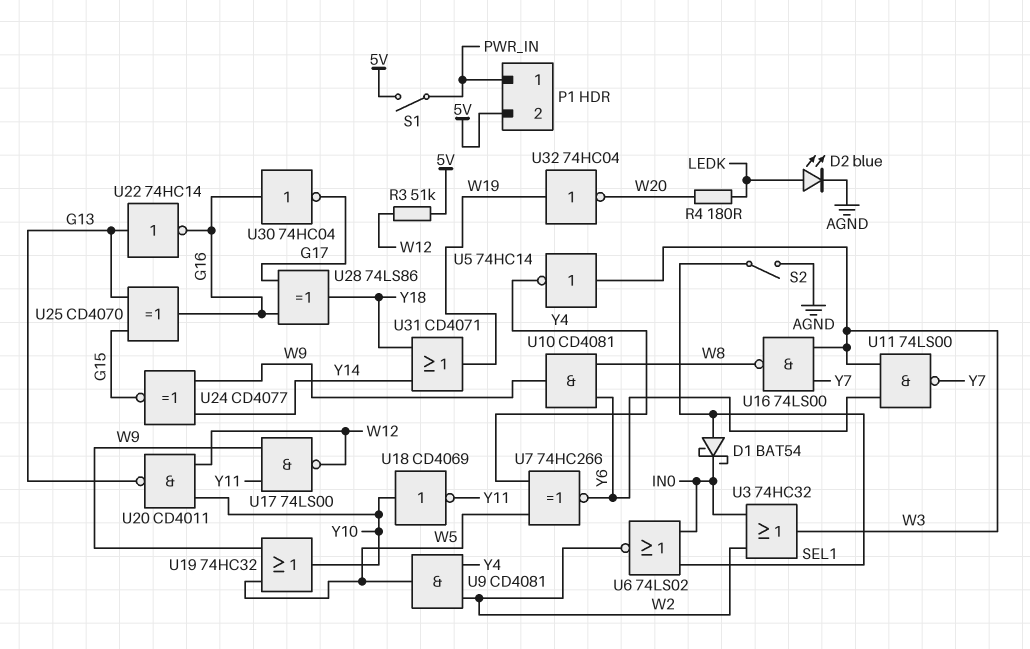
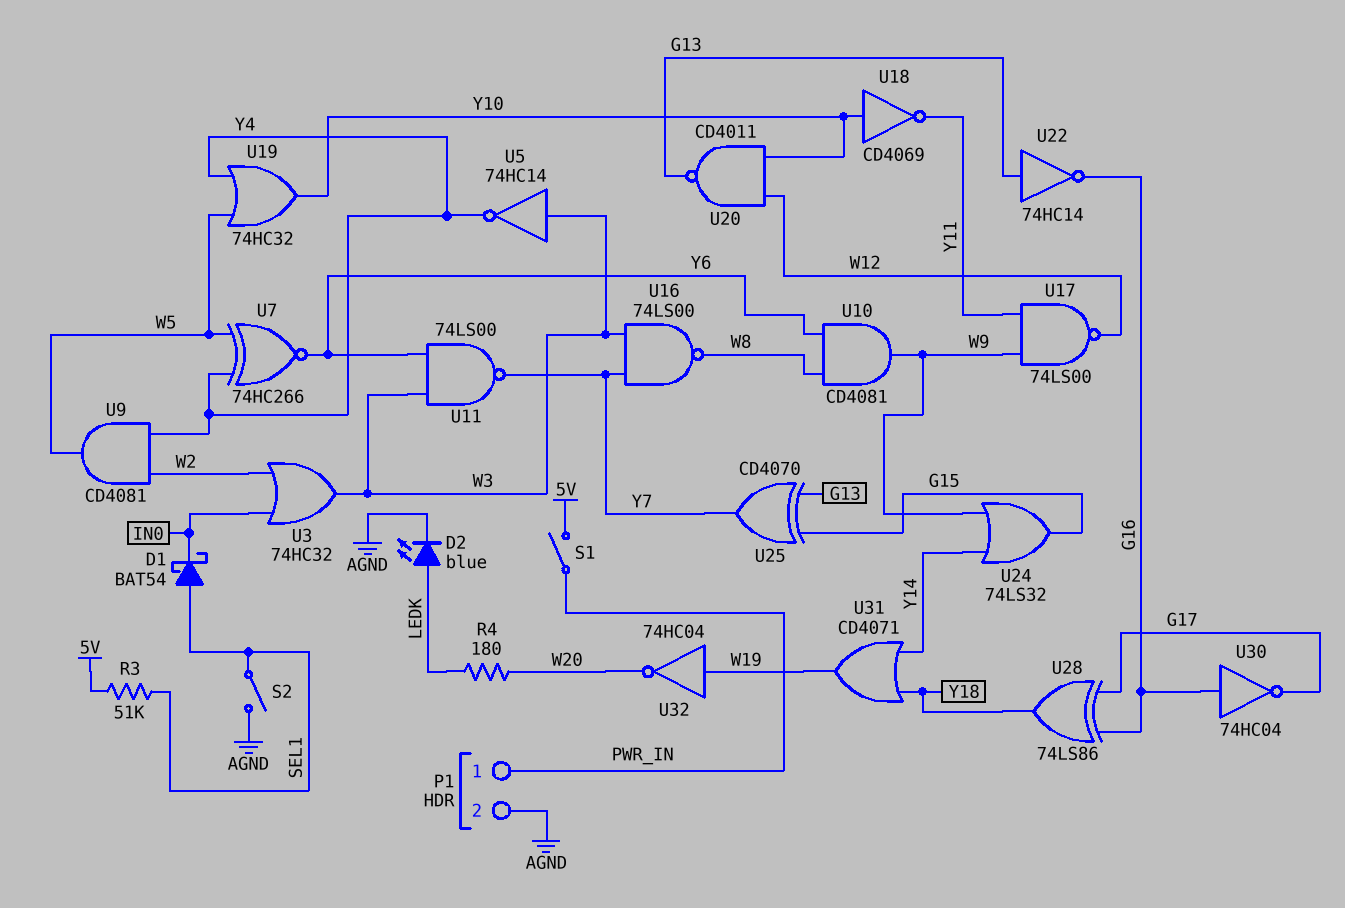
P1 pin 2: 5V -> AGND
R3: 51k (5V, W12) -> 51k (5V, SEL1)
U6: NOR 74LS02 (in IN0, in SEL1, out W2) -> none
U19: OR 74HC32 (in W5, in W9, out Y10) -> OR 74HC32 (in W5, in Y4, out Y10)
U24: XNOR CD4077 (in W9, in Y14, out G15) -> OR 74LS32 (in W9, in Y14, out G15)
U25: XOR CD4070 (in G13, in G15, out G16) -> XOR CD4070 (in G13, in G15, out Y7)

